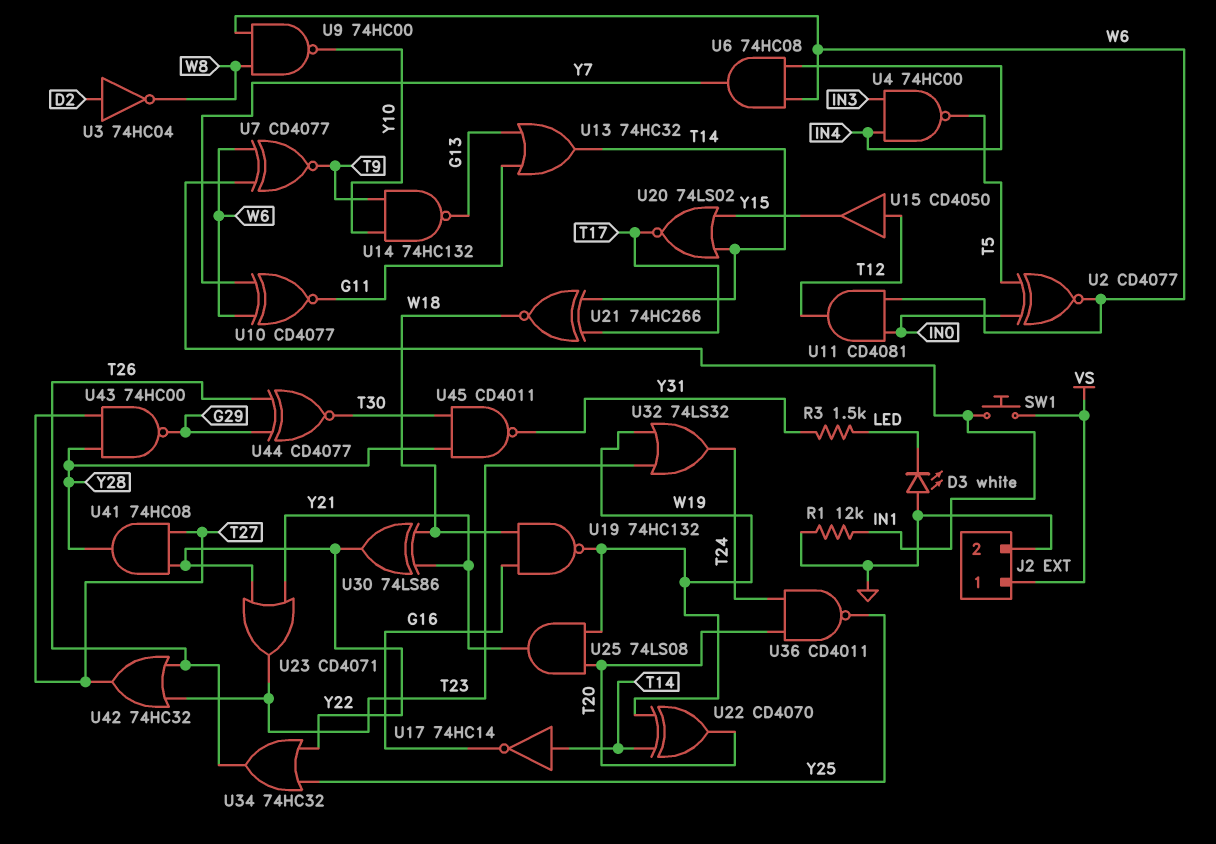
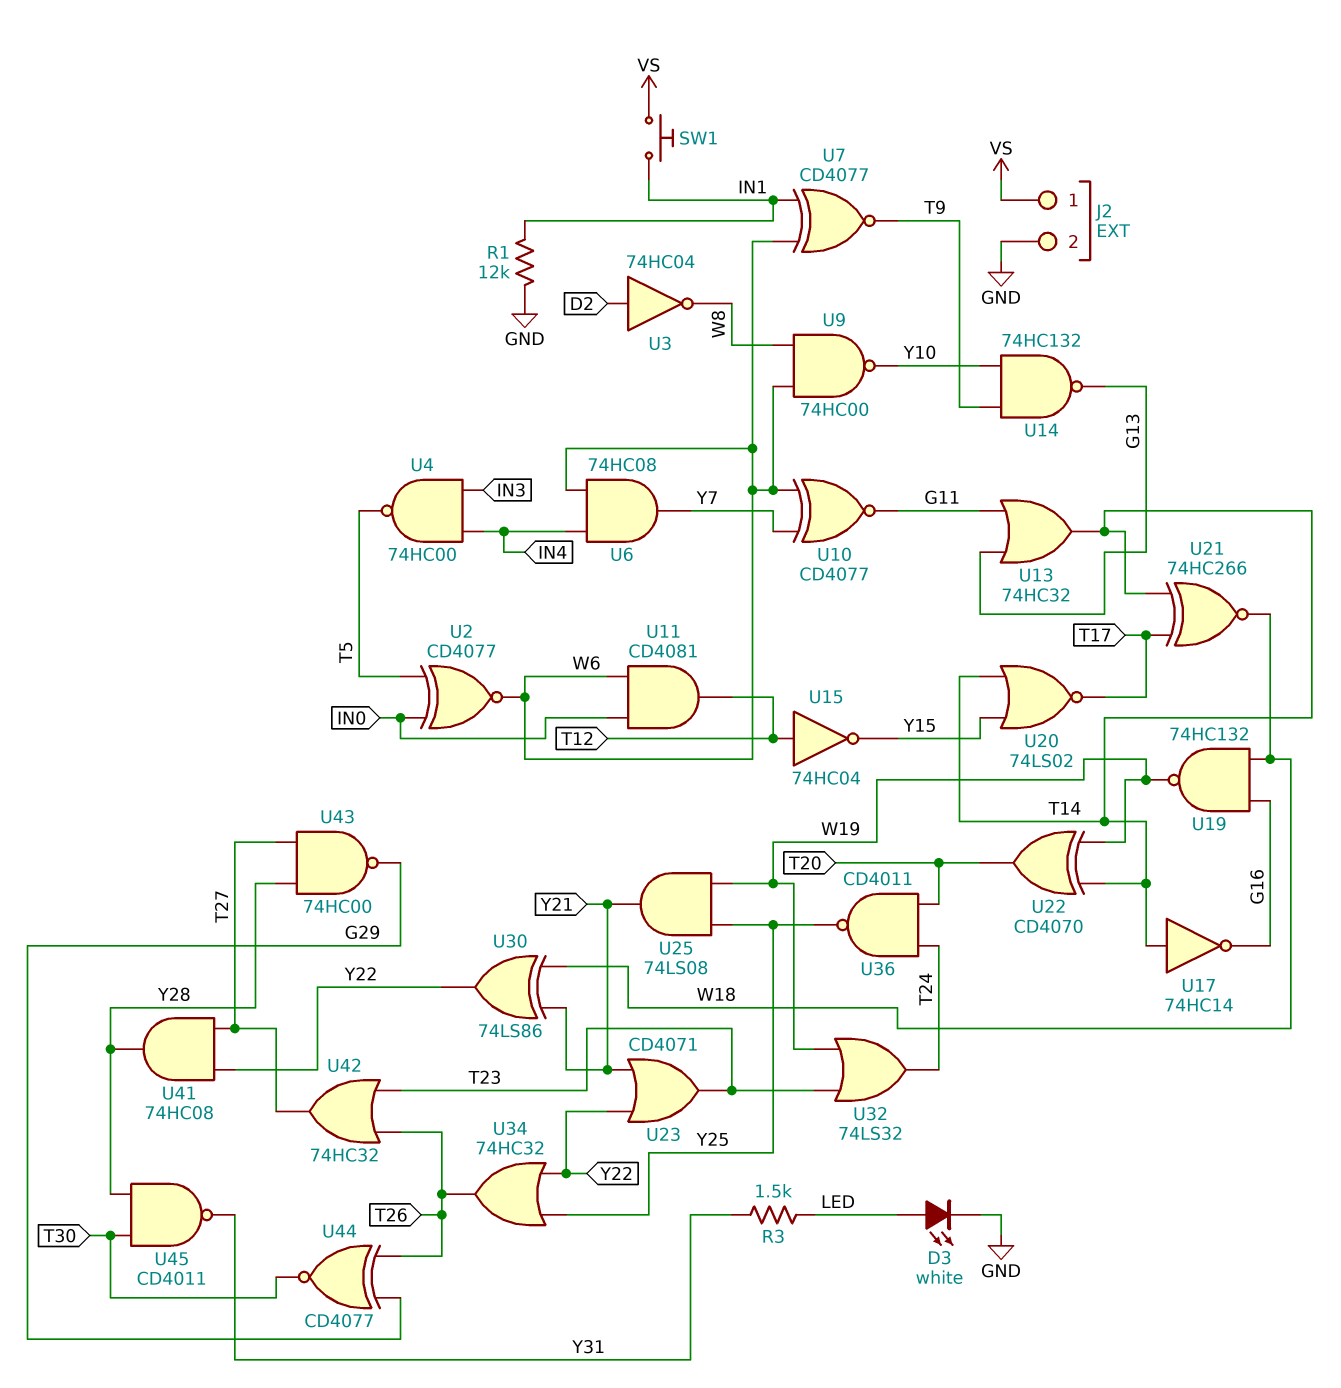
D3: LED white (A GND, K LED) -> LED white (A LED, K GND)
U15: buffer CD4050 (in T12, out Y15) -> NOT 74HC04 (in T12, out Y15)
U25: AND 74LS08 (in T20, in W19, out Y21) -> AND 74LS08 (in W19, in Y25, out Y21)

